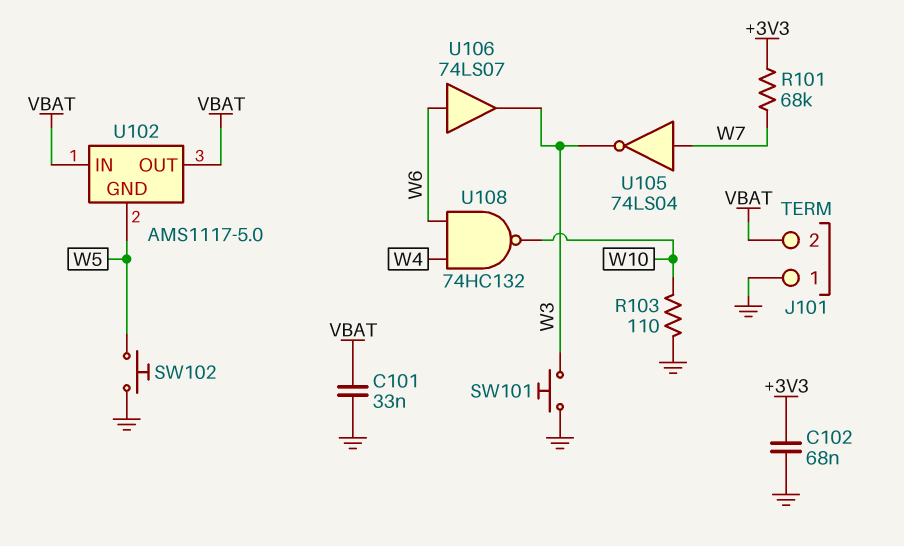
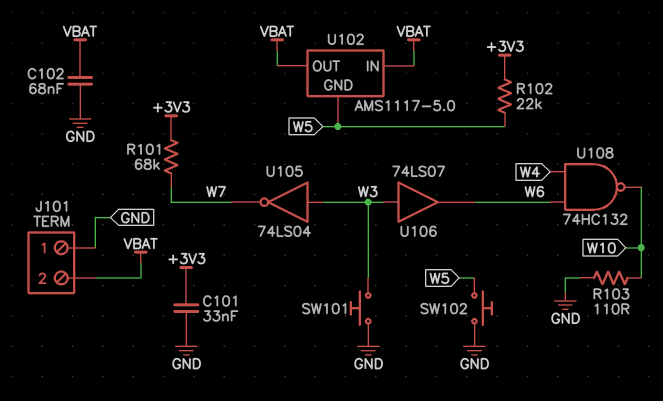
C101: 33nF (GND, VBAT) -> 33nF (+3V3, GND)
C102: 68nF (+3V3, GND) -> 68nF (GND, VBAT)
R102: none -> 22k (+3V3, W5)
U105: NOT 74LS04 (in W7, out W3) -> NOT 74LS04 (in W3, out W7)
U106: buffer 74LS07 (in W6, out W3) -> buffer 74LS07 (in W3, out W6)

